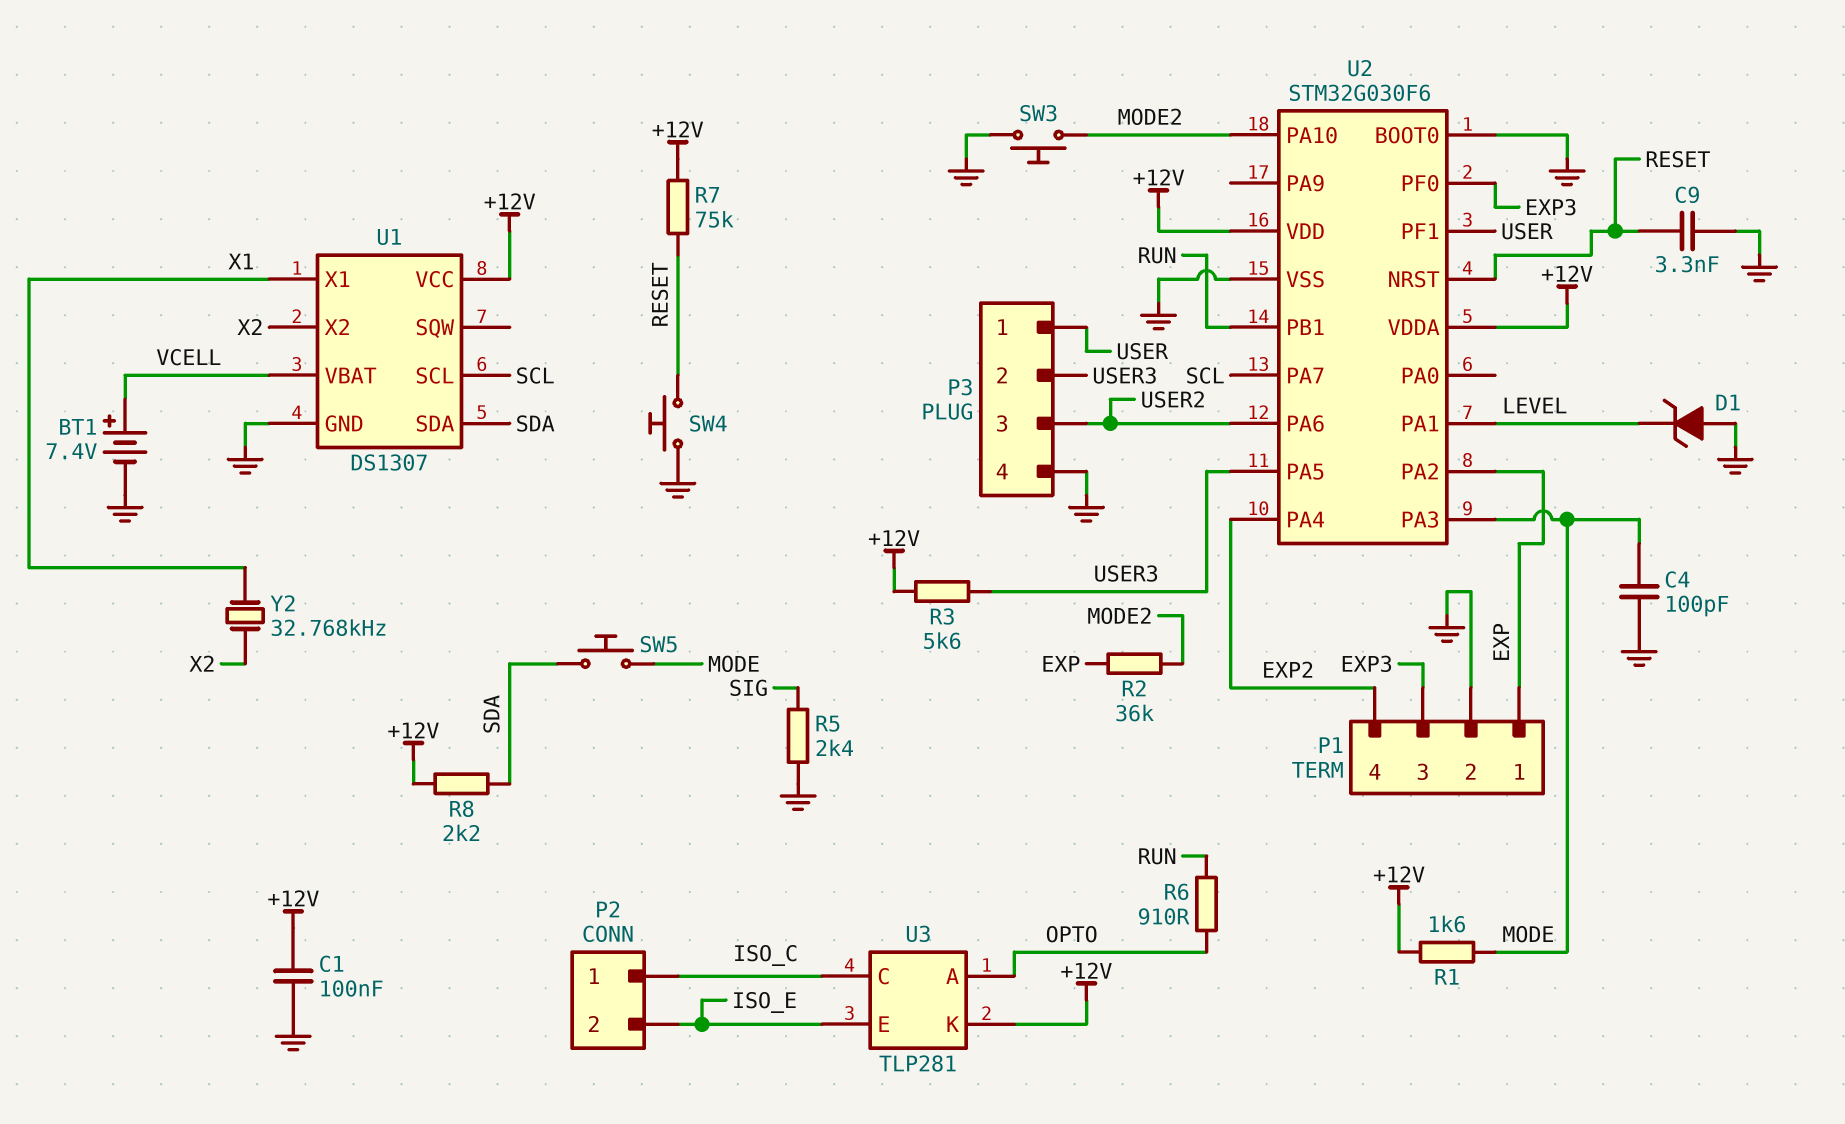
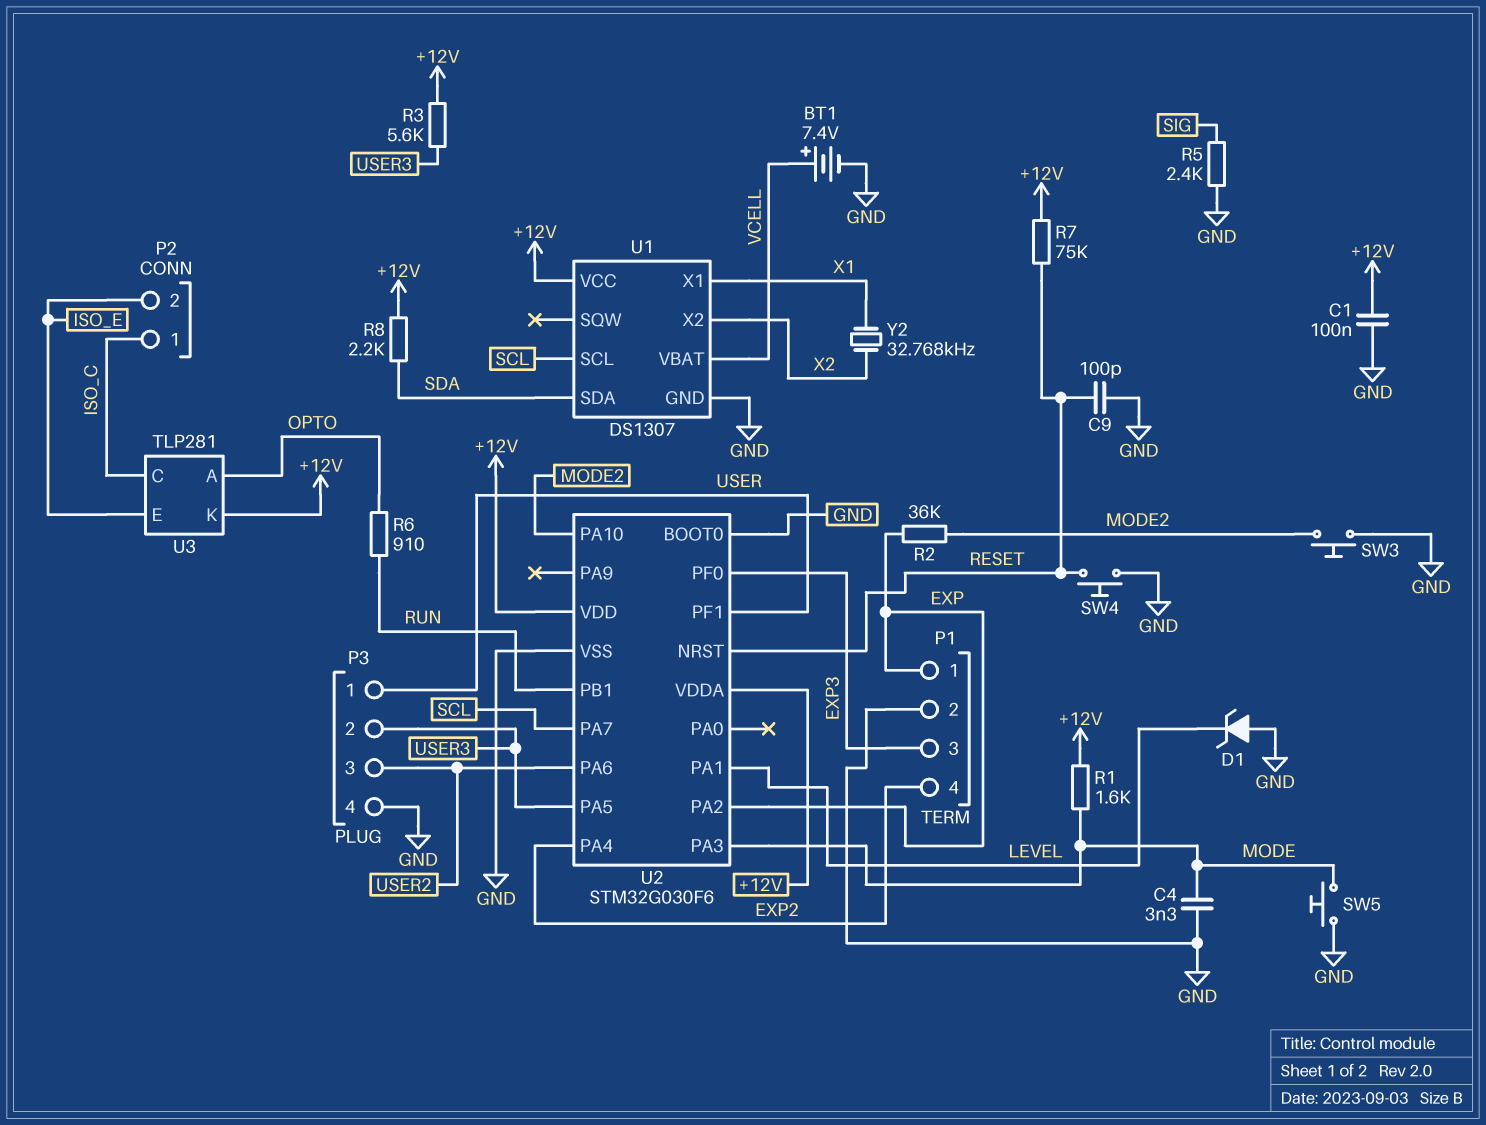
C4: 100pF (GND, MODE) -> 3.3nF (GND, MODE)
C9: 3.3nF (GND, RESET) -> 100pF (GND, RESET)
SW5: button (MODE, SDA) -> button (GND, MODE)

